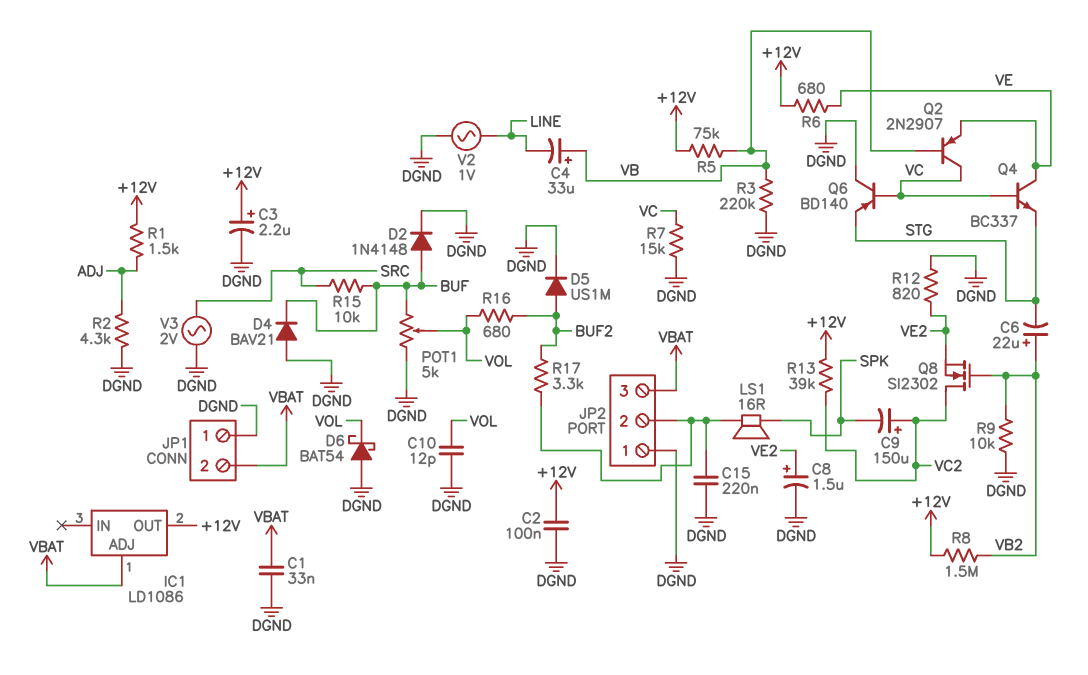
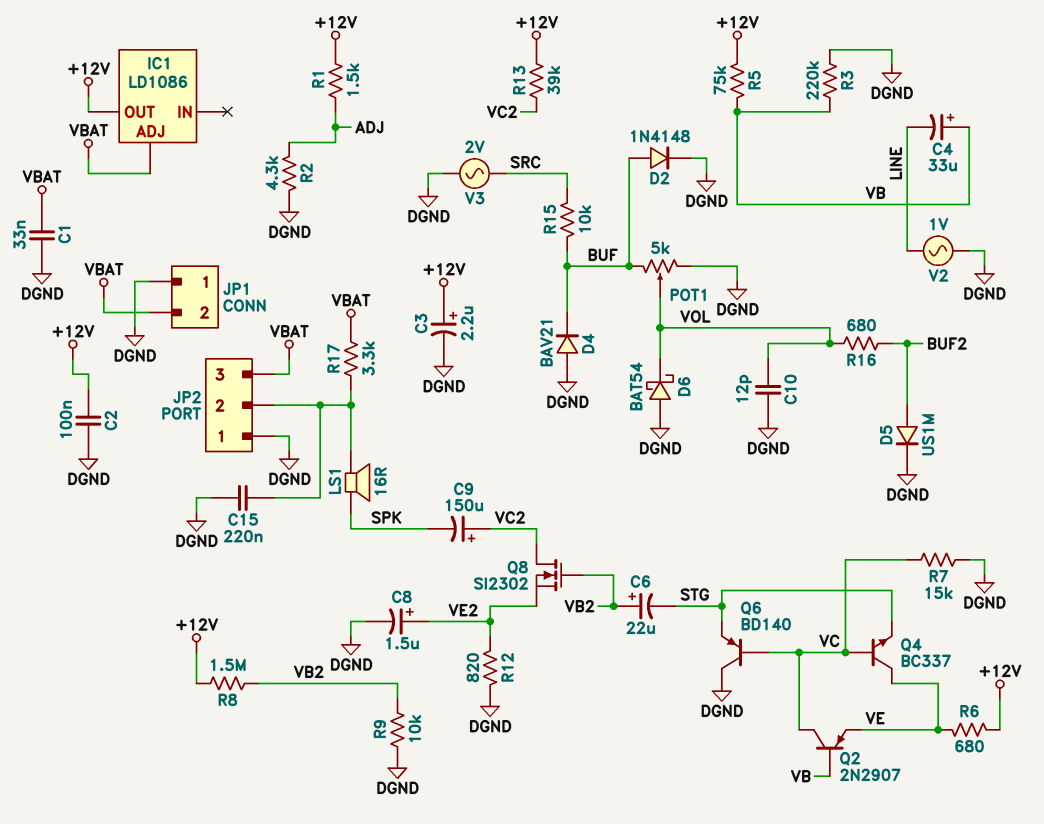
R17: 3.3k (BUF2, JP2/2) -> 3.3k (JP2/2, VBAT)

